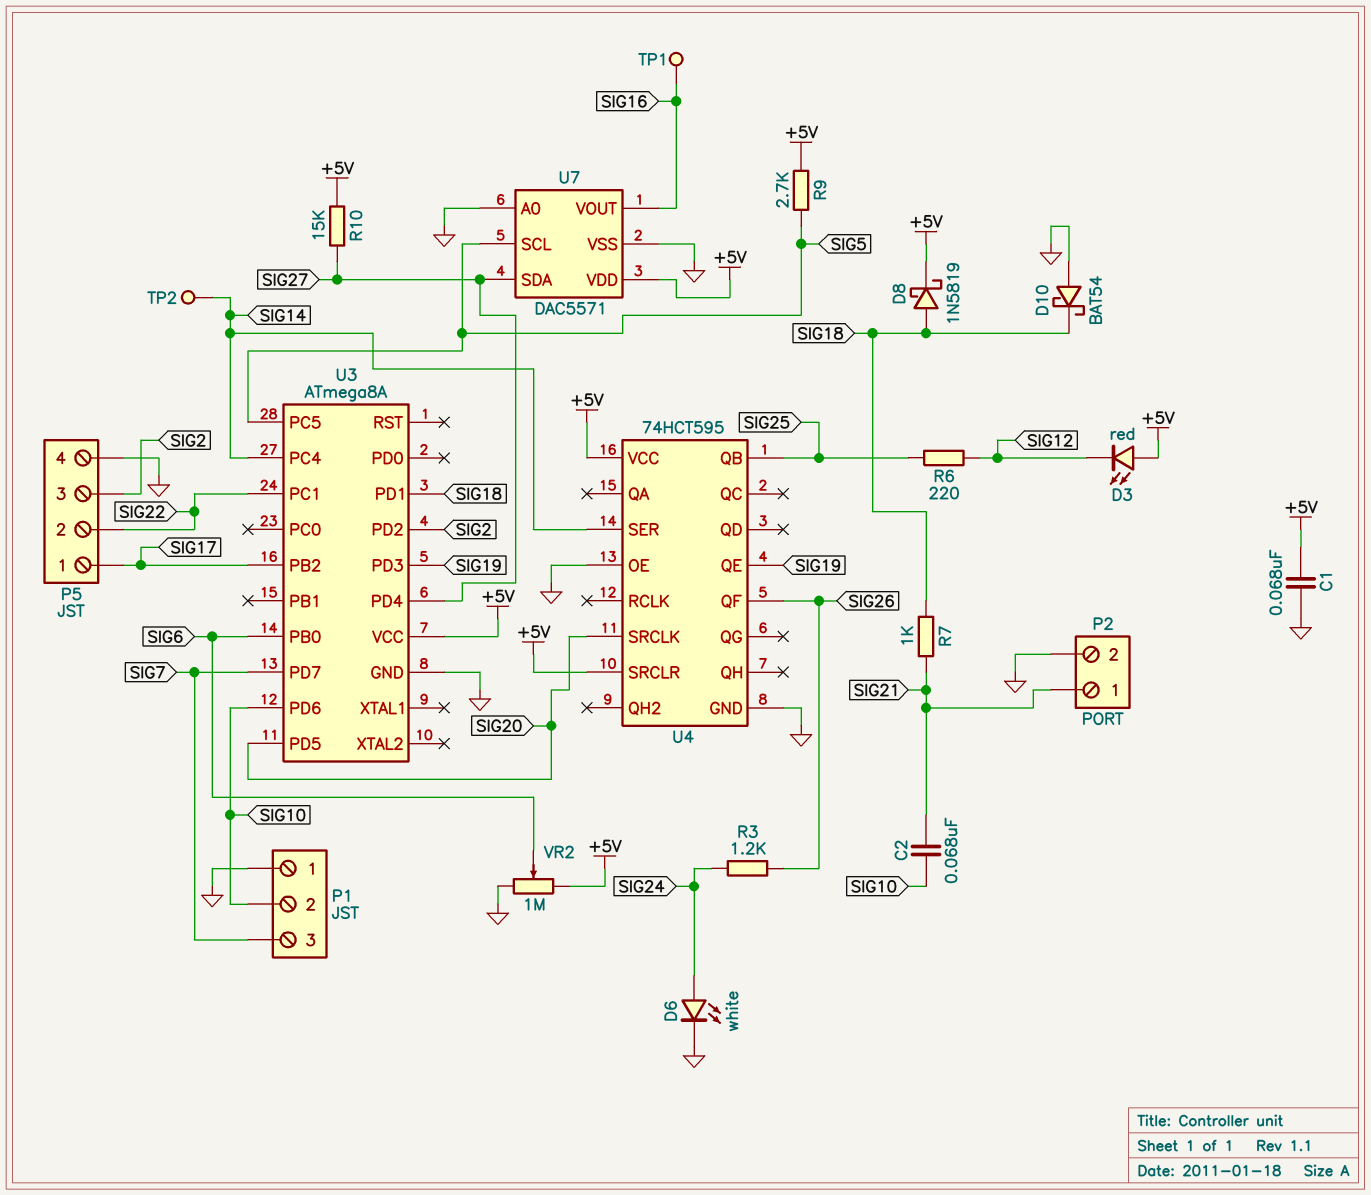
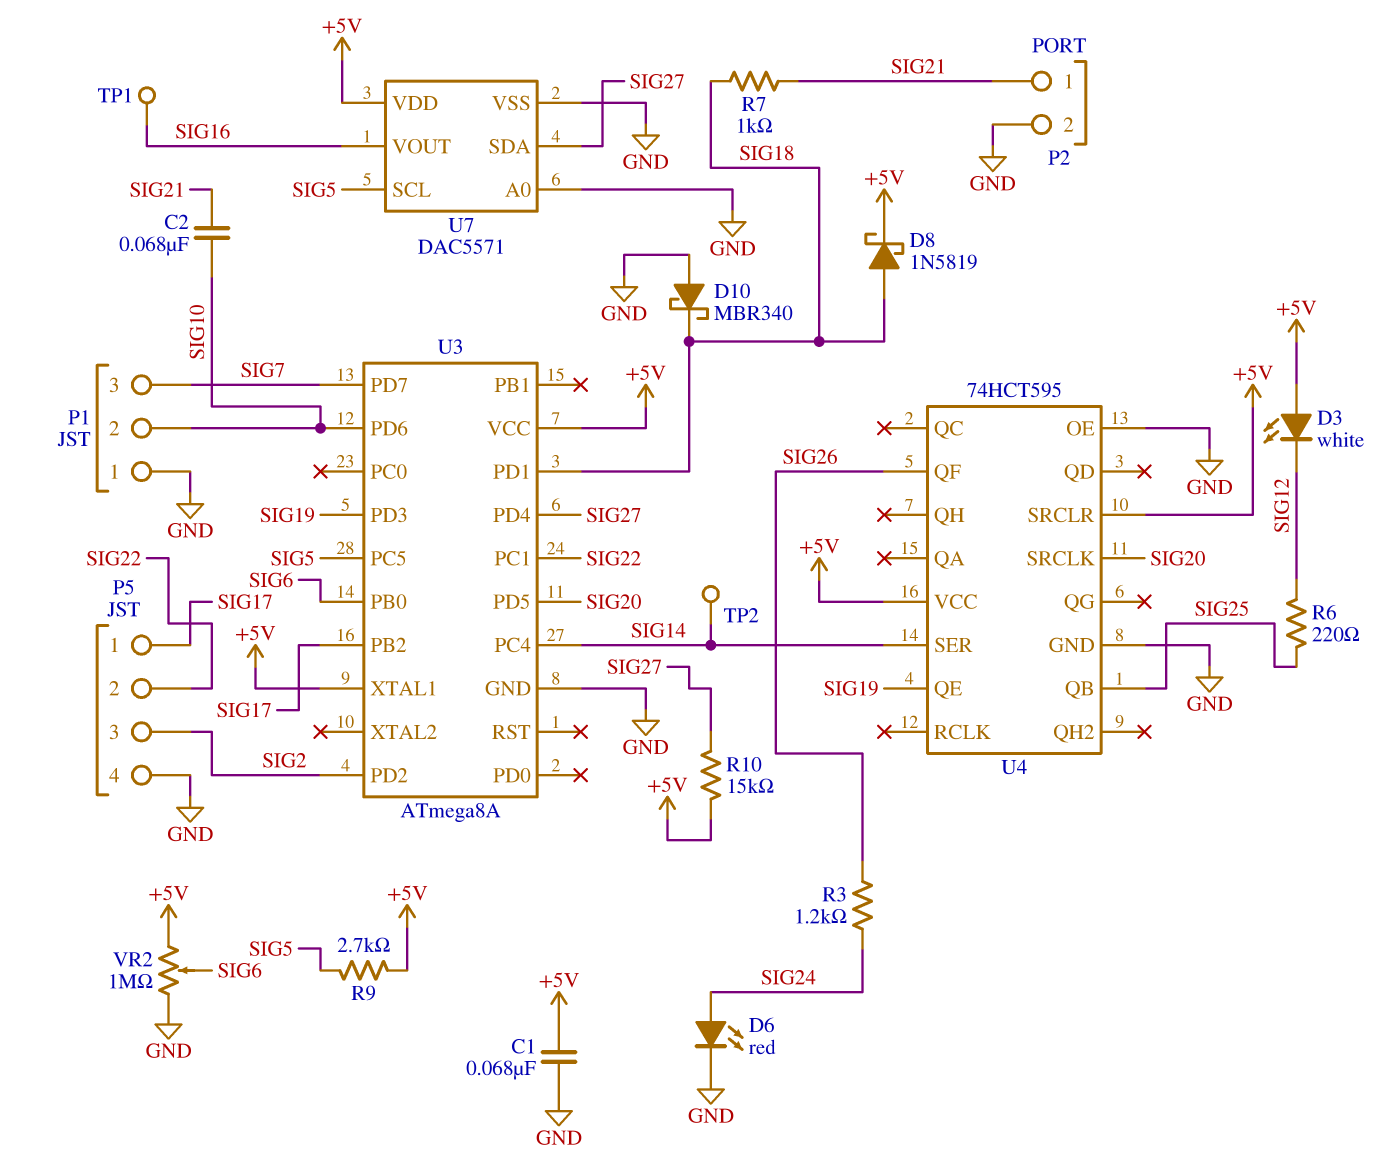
D3: LED red (A +5V, K SIG12) -> LED white (A +5V, K SIG12)
D6: LED white (A SIG24, K GND) -> LED red (A SIG24, K GND)
D10: schottky BAT54 (A GND, K SIG18) -> schottky MBR340 (A GND, K SIG18)
U3 pin XTAL1: none -> +5V

